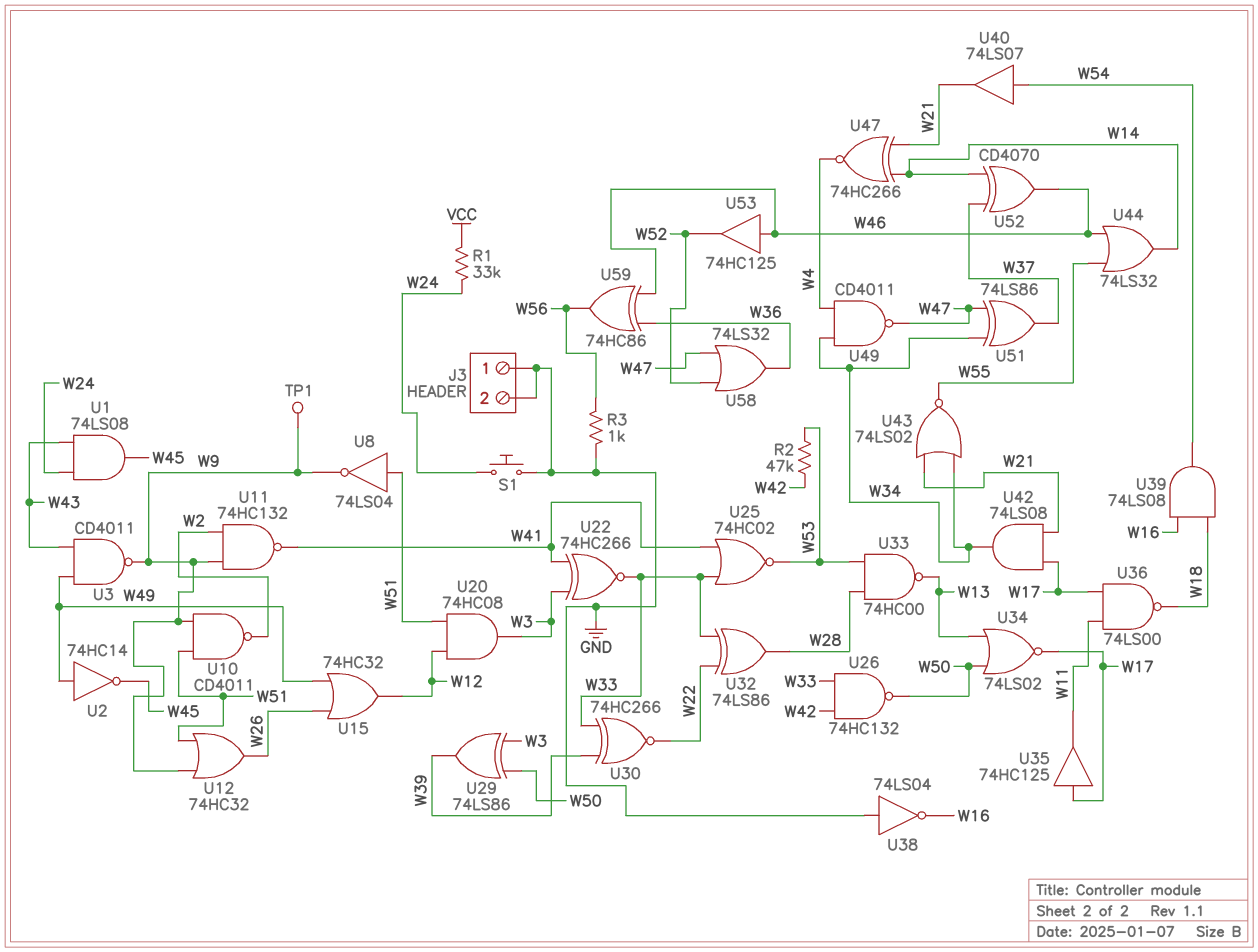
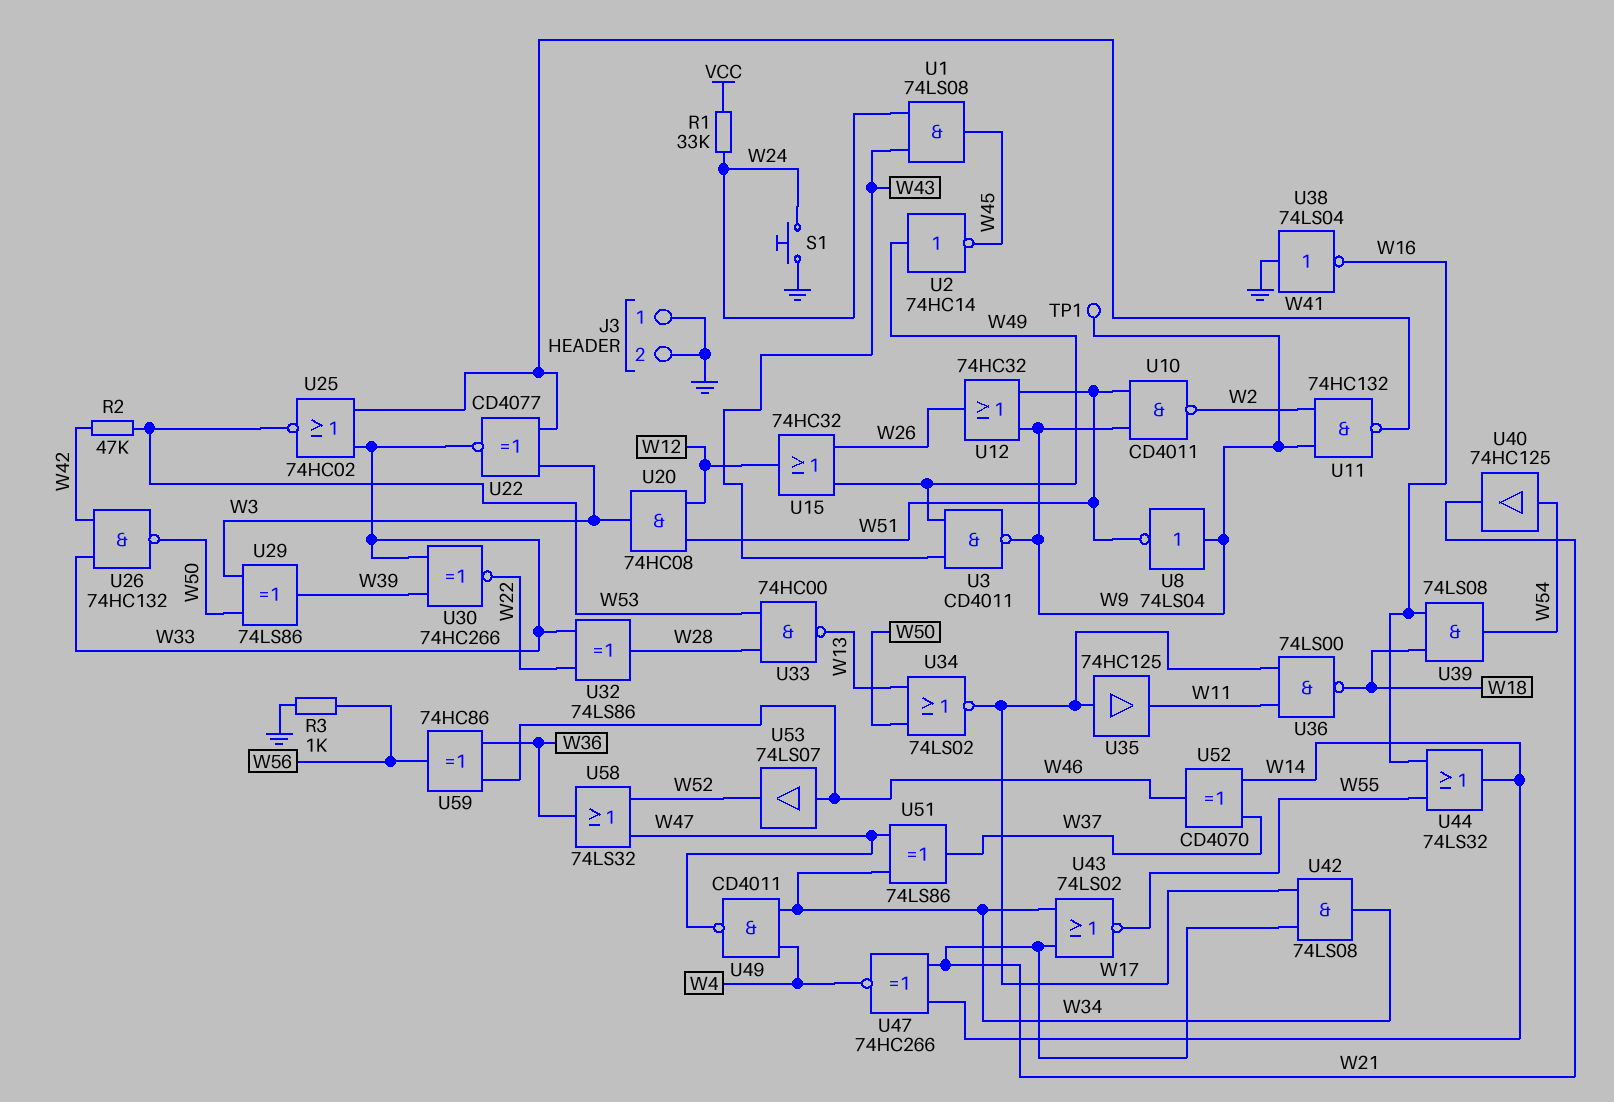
U8: NOT 74LS04 (in W51, out W9) -> NOT 74LS04 (in W9, out W51)
U22: XNOR 74HC266 (in W3, in W41, out W33) -> XNOR CD4077 (in W3, in W41, out W33)
U40: buffer 74LS07 (in W54, out W21) -> buffer 74HC125 (in W54, out W21)
U44: OR 74LS32 (in W46, in W55, out W14) -> OR 74LS32 (in W16, in W55, out W14)
U53: buffer 74HC125 (in W46, out W52) -> buffer 74LS07 (in W46, out W52)

